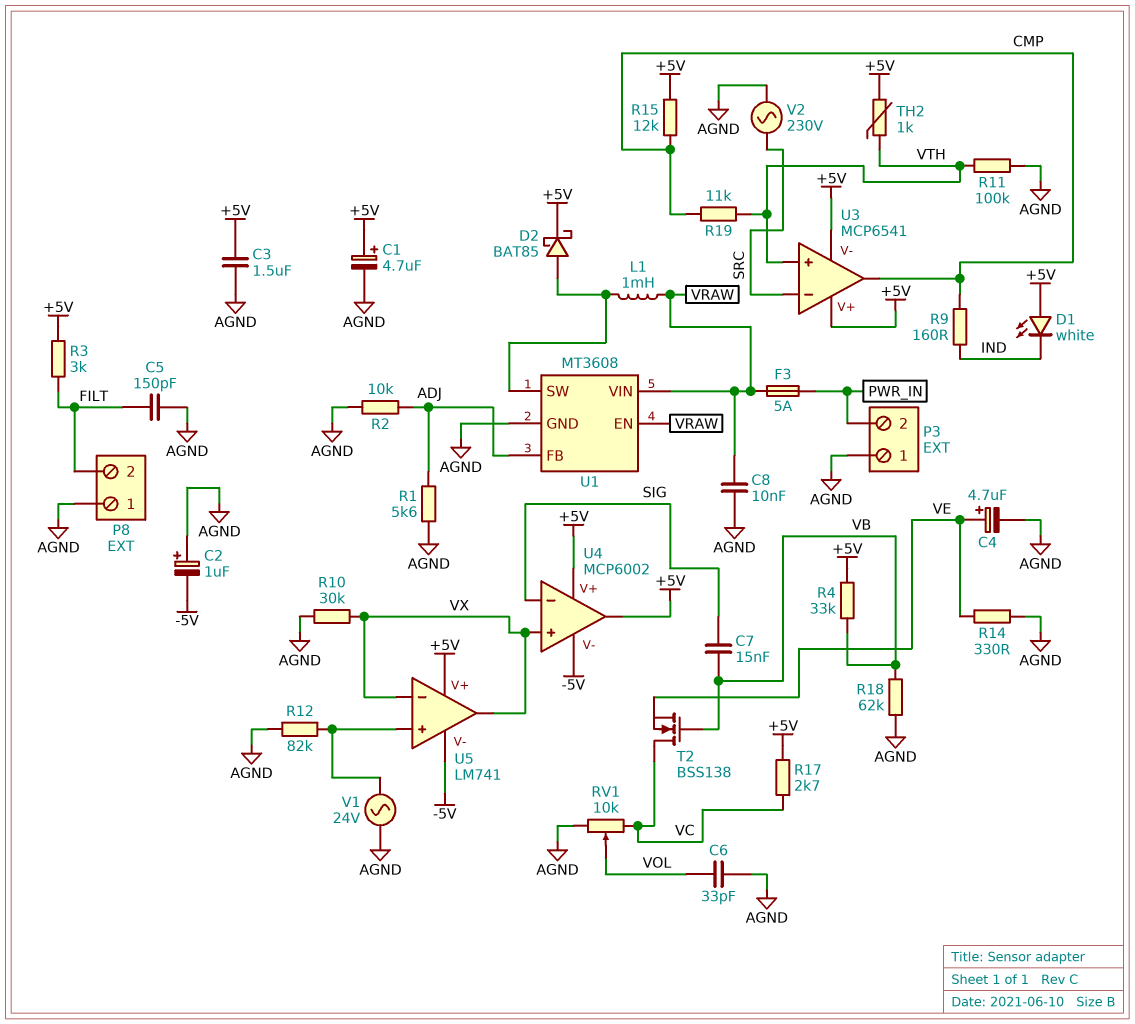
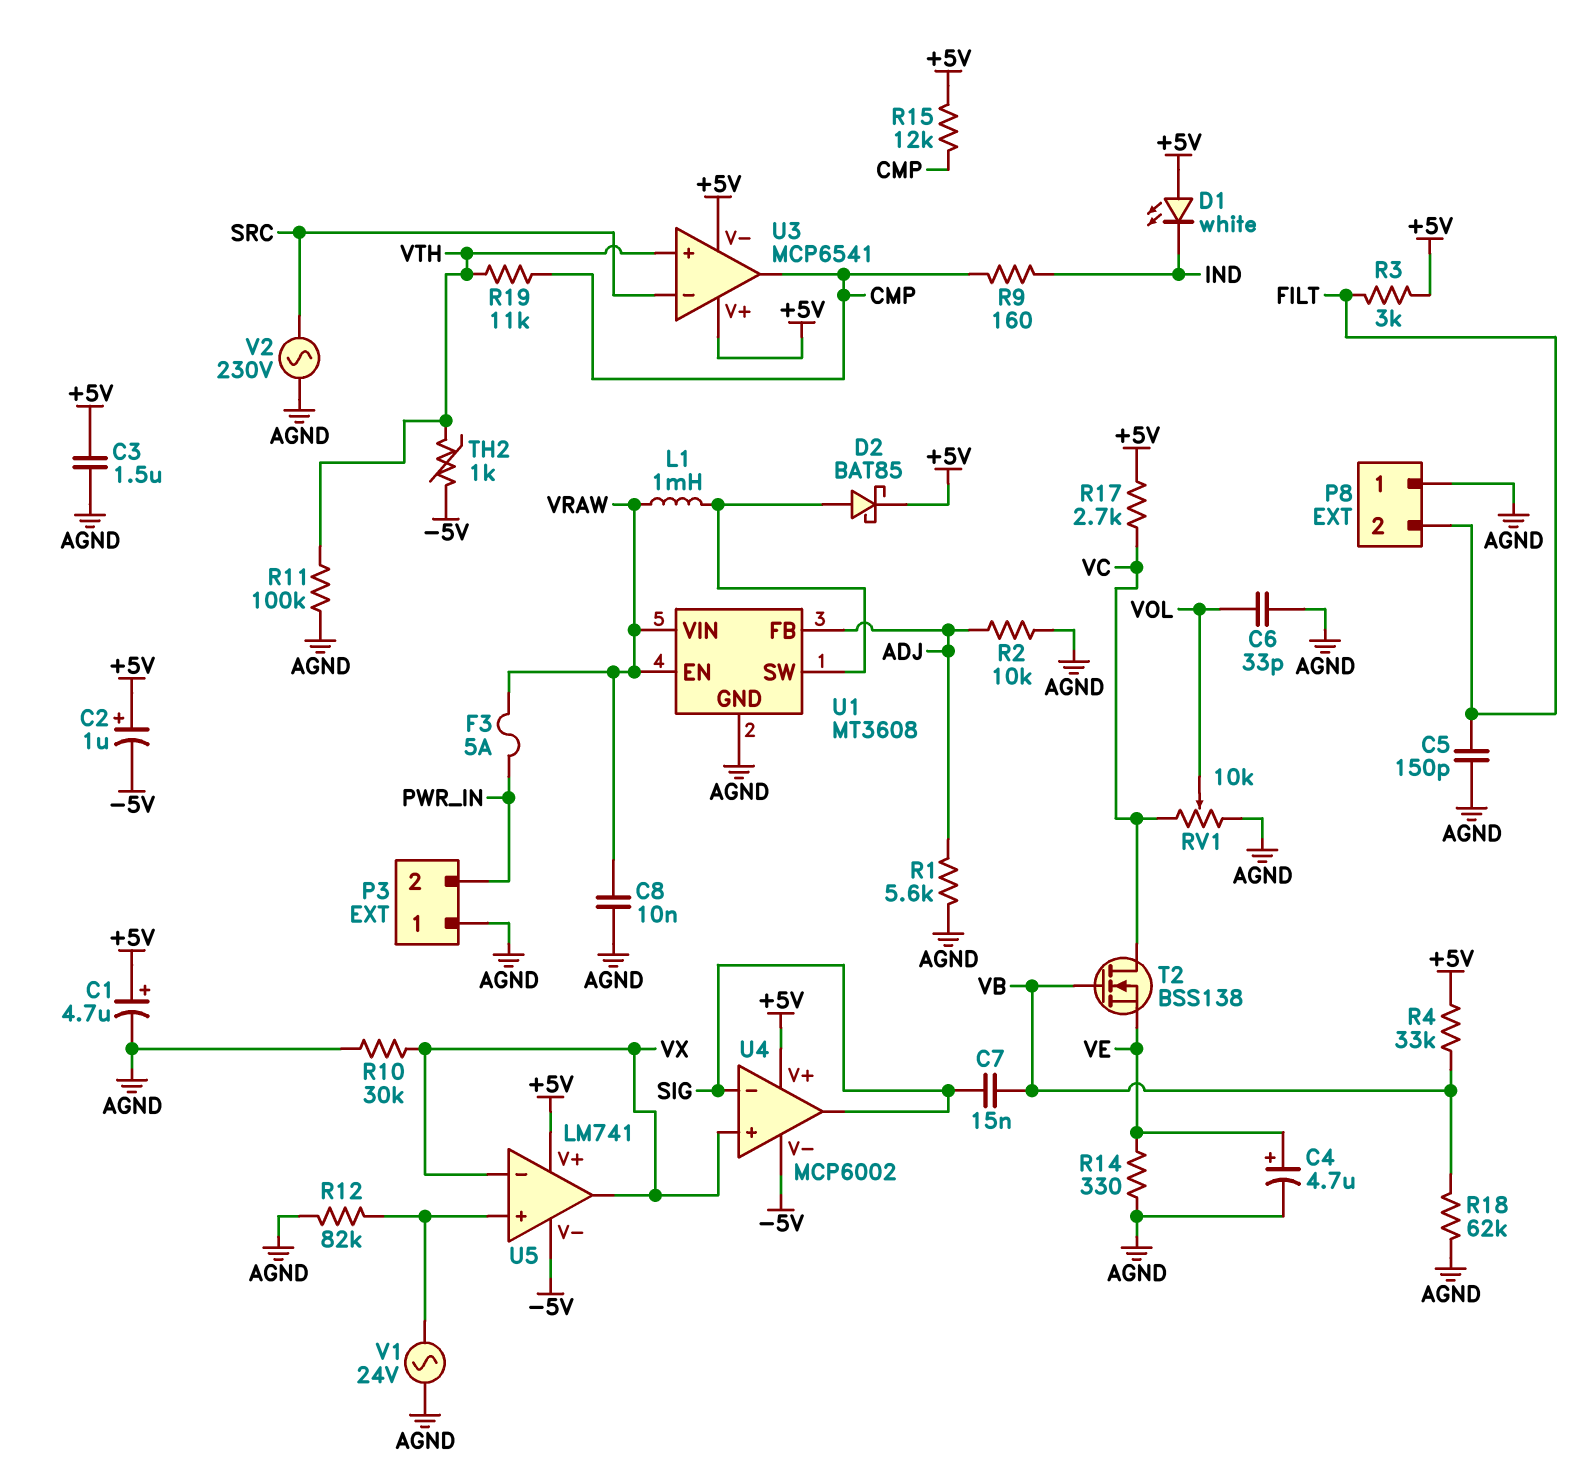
C2: 1uF (plus AGND, minus -5V) -> 1uF (plus +5V, minus -5V)
TH2: 1k (+5V, VTH) -> 1k (-5V, VTH)
U4 pin out: +5V -> SIG

